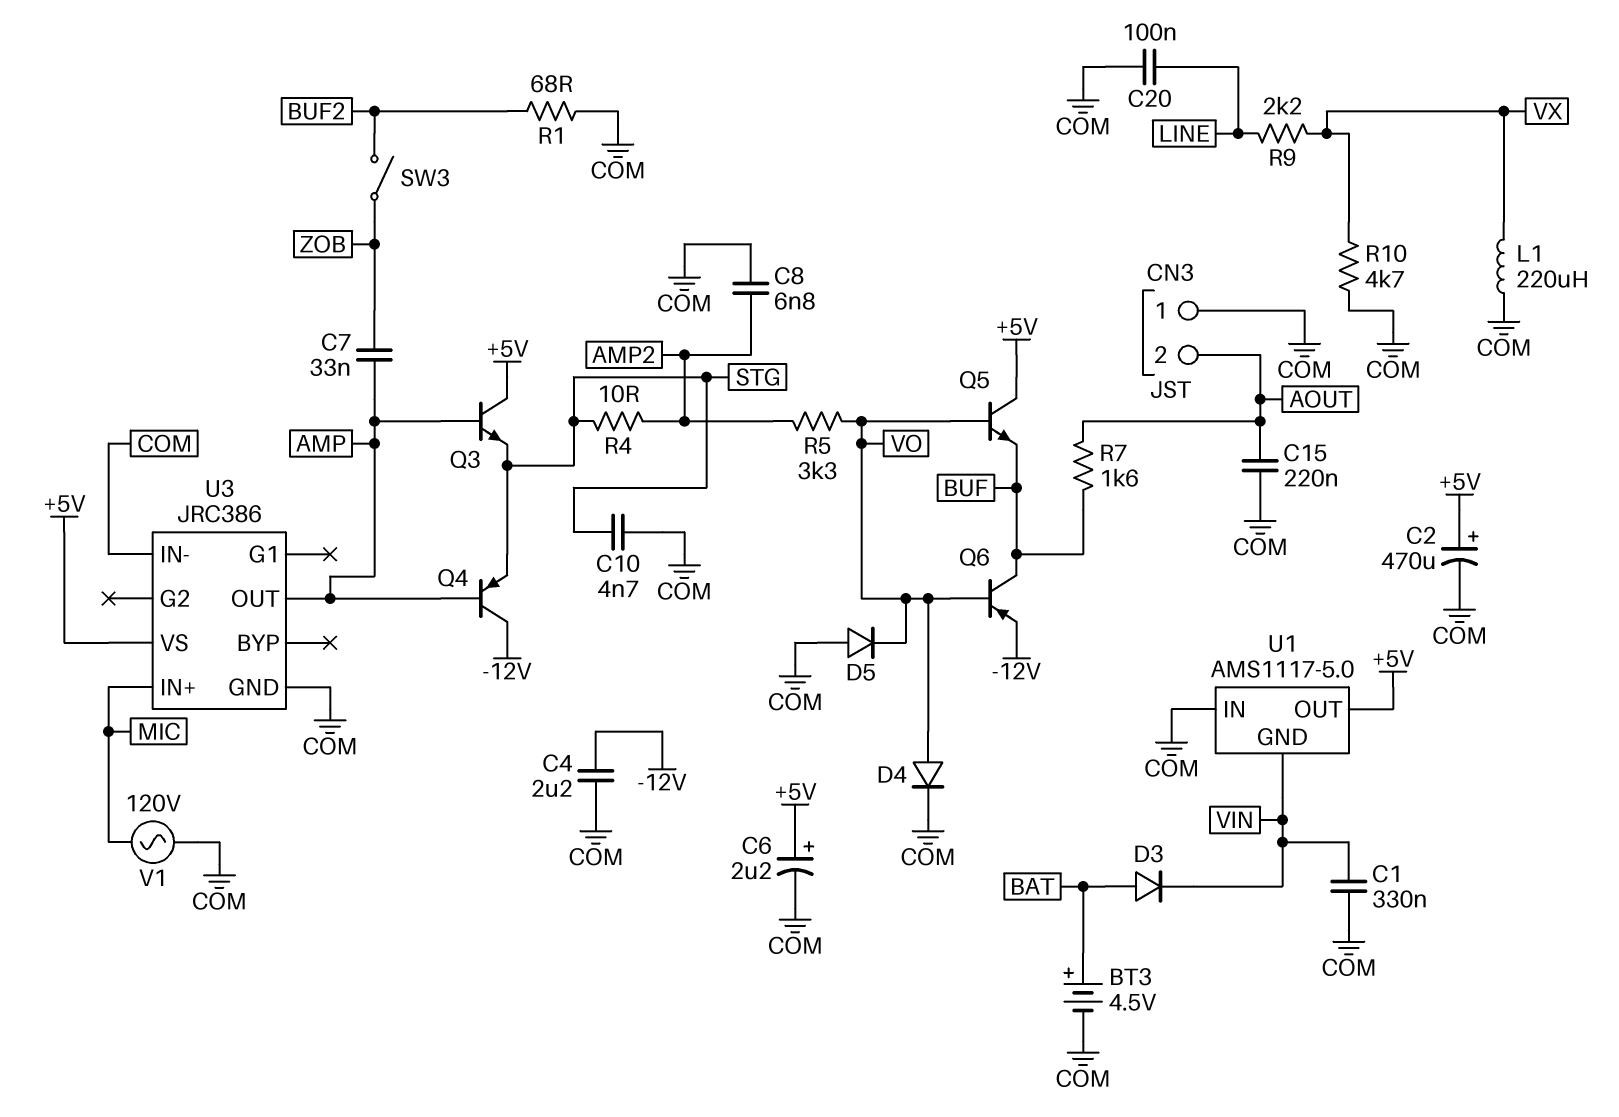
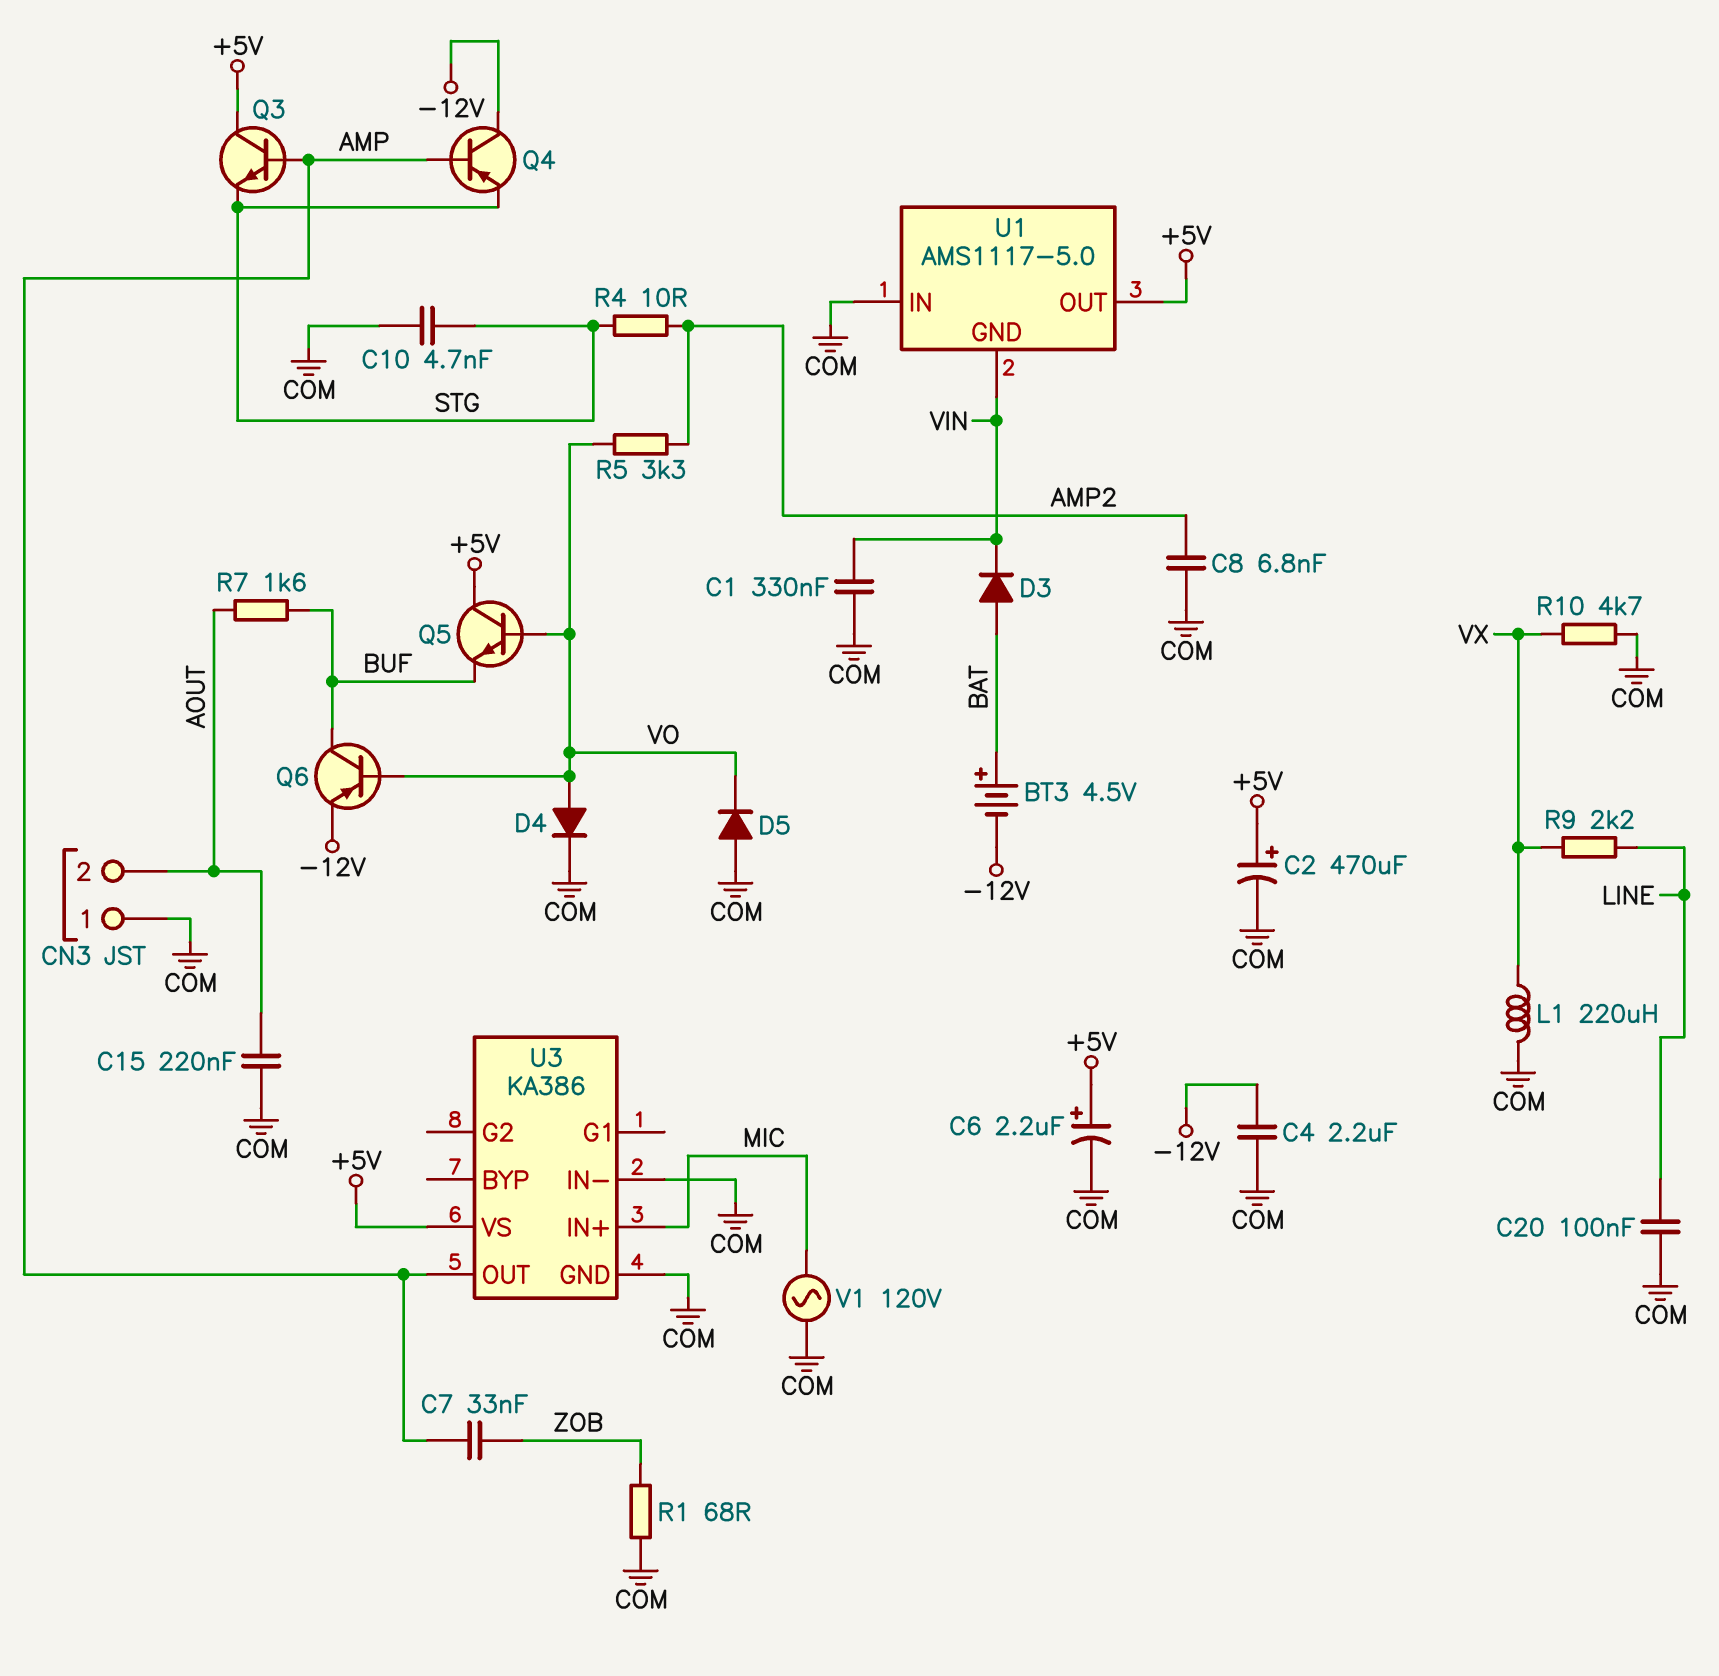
BT3: 4.5V (plus BAT, minus COM) -> 4.5V (plus BAT, minus -12V)
R1: 68 (BUF2, COM) -> 68 (COM, ZOB)
SW3: switch (BUF2, ZOB) -> none
U3: JRC386 -> KA386

